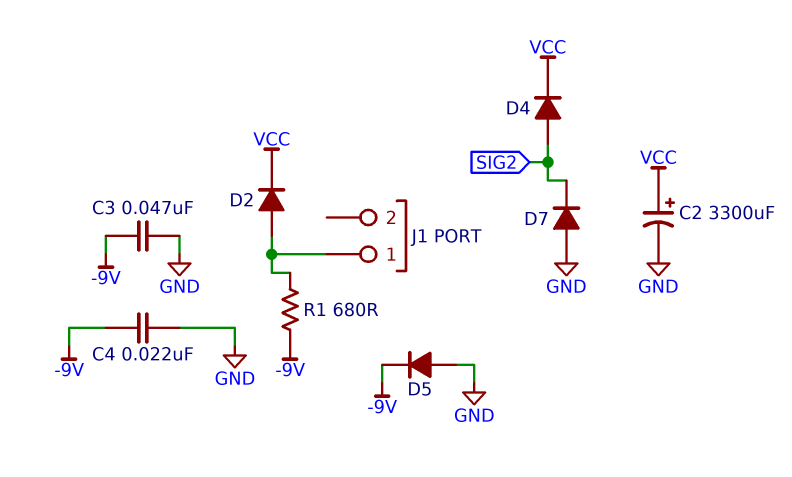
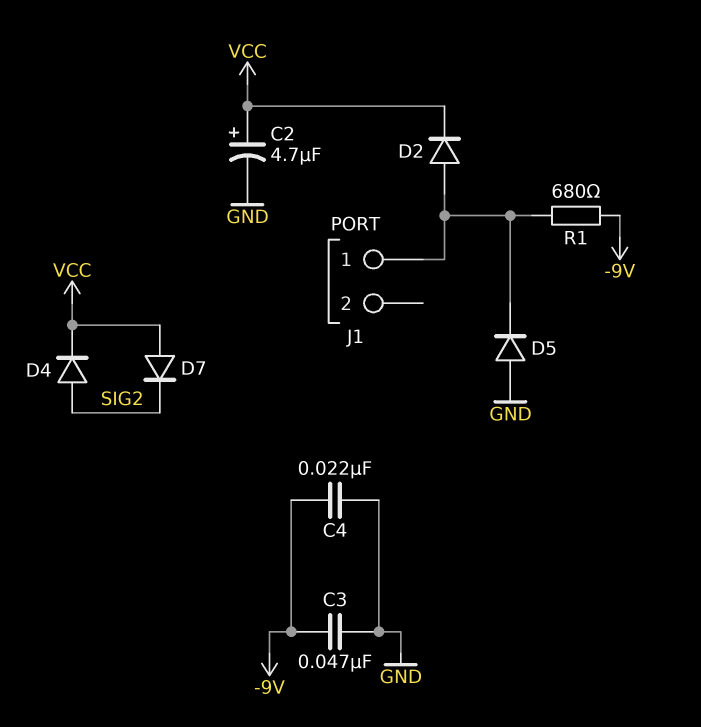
C2: 3300uF (plus VCC, minus GND) -> 4.7uF (plus VCC, minus GND)
D5: diode (A GND, K -9V) -> diode (A GND, K J1/1)
D7: diode (A GND, K SIG2) -> diode (A VCC, K SIG2)

